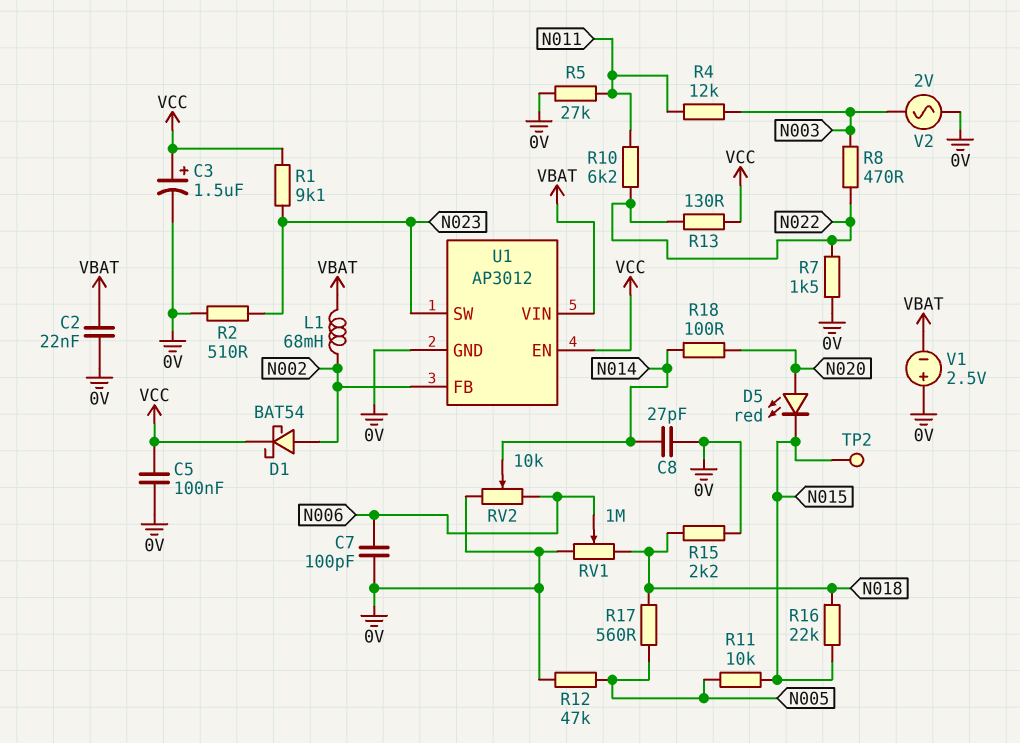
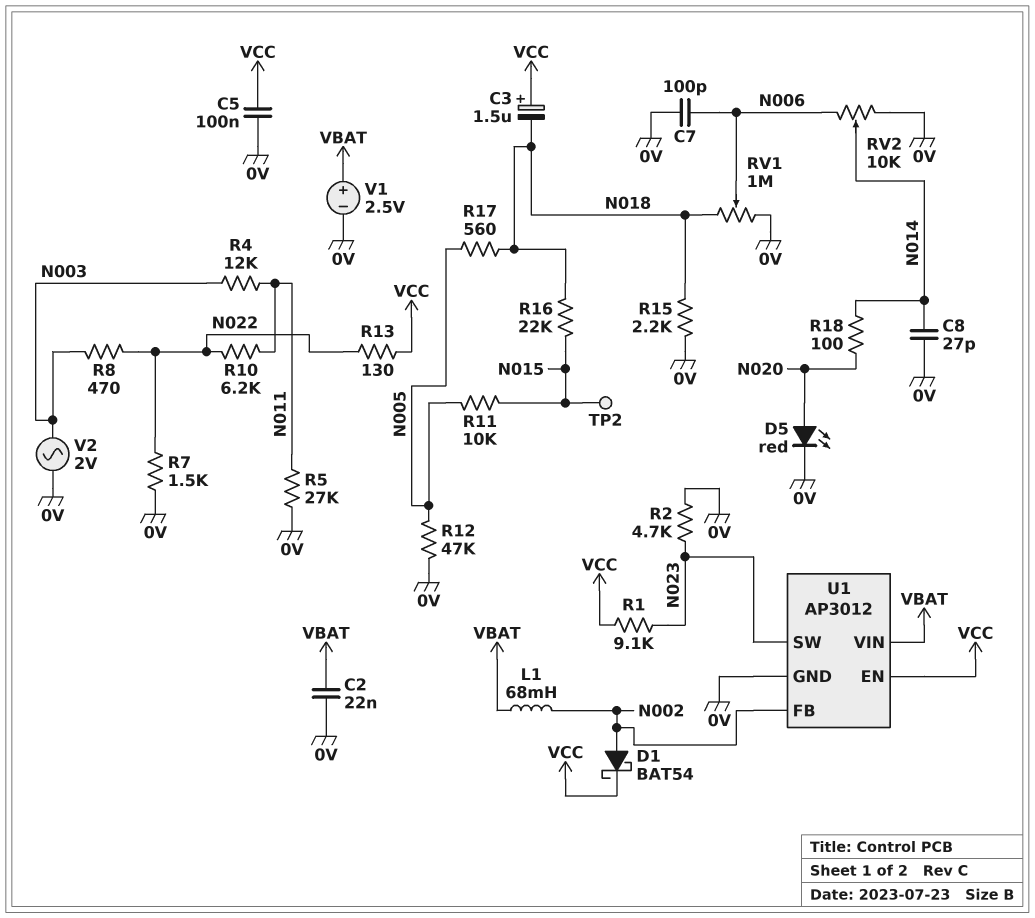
C3: 1.5uF (plus VCC, minus 0V) -> 1.5uF (plus VCC, minus N018)
D5: LED red (A N020, K N015) -> LED red (A N020, K 0V)
R2: 510 (0V, N023) -> 4.7k (0V, N023)
V1: 2.5V (plus 0V, minus VBAT) -> 2.5V (plus VBAT, minus 0V)

